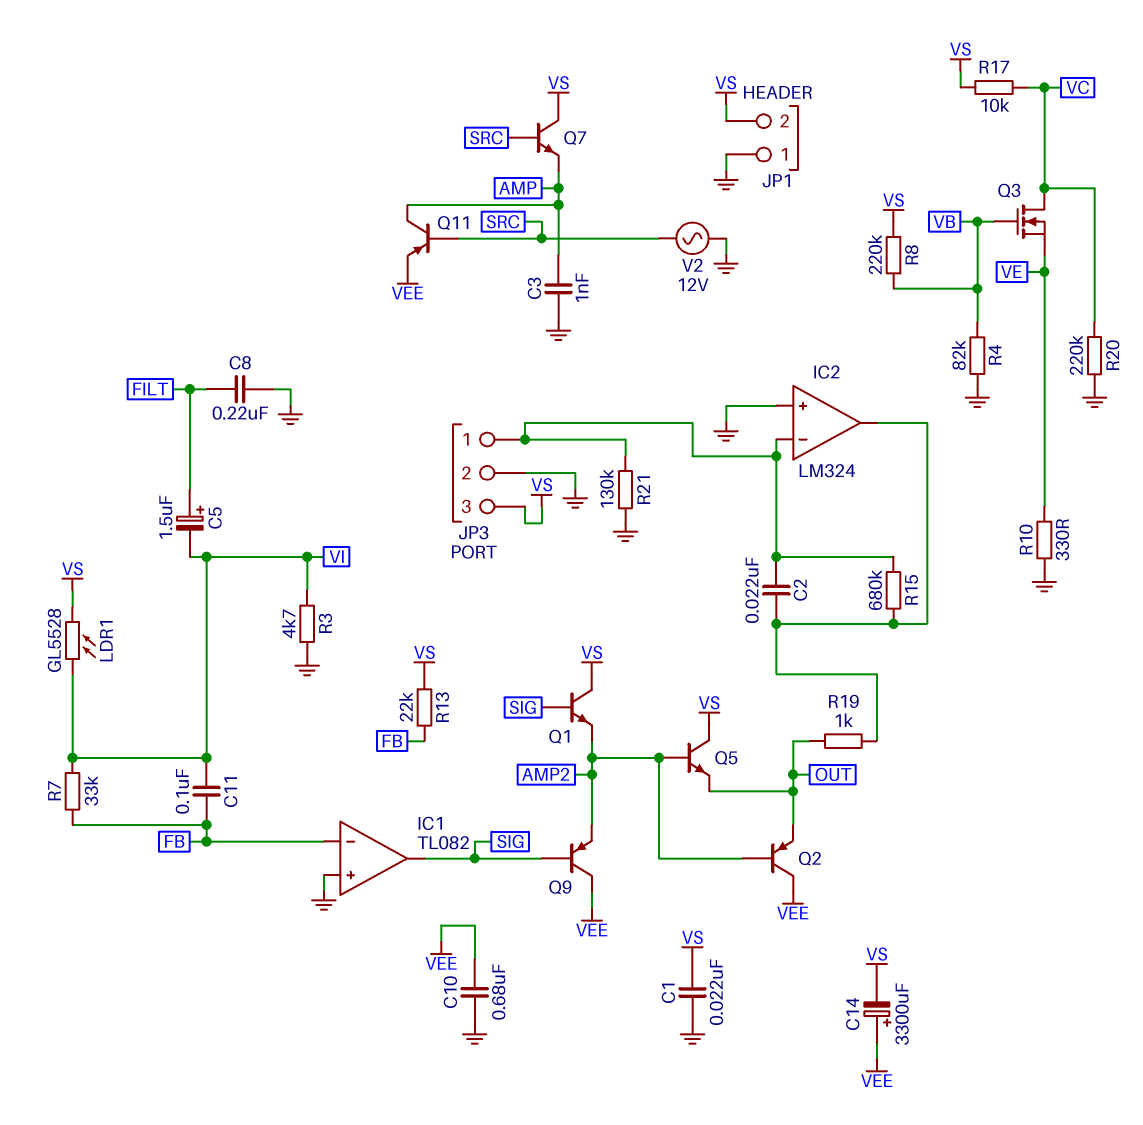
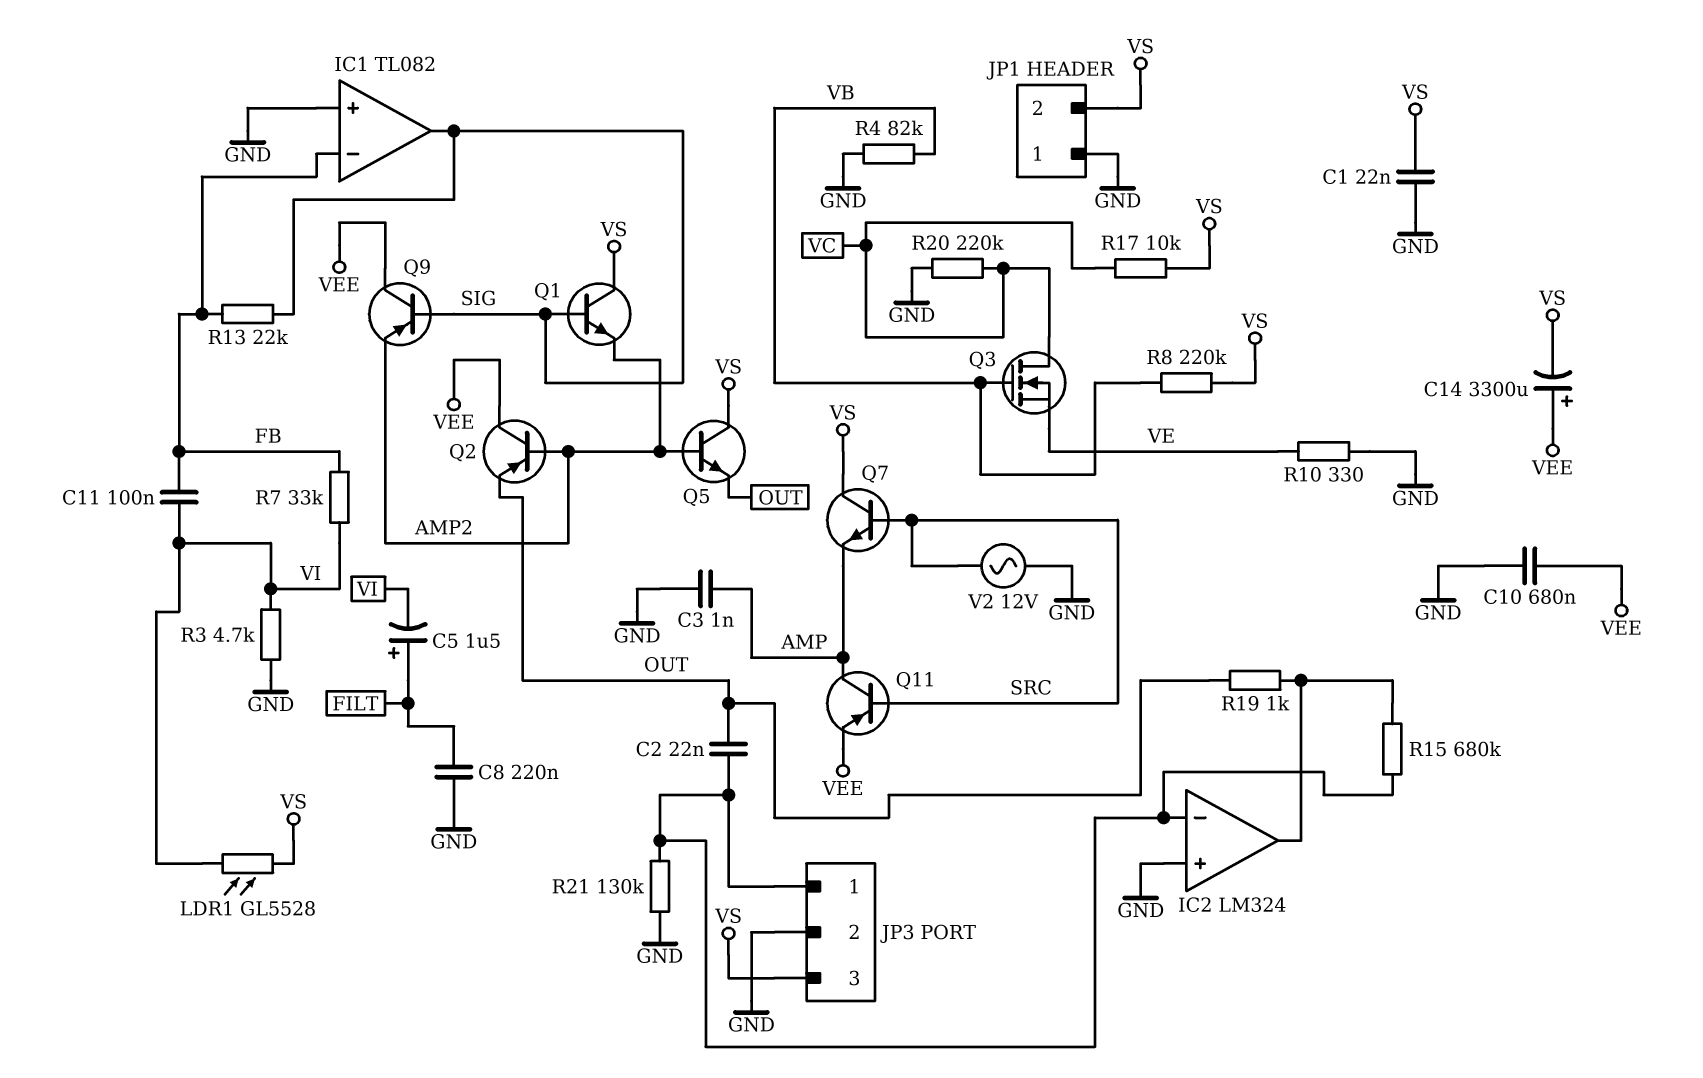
C2: 22nF (IC2/in-, IC2/out) -> 22nF (IC2/in-, OUT)
R13: 22k (FB, VS) -> 22k (FB, SIG)

